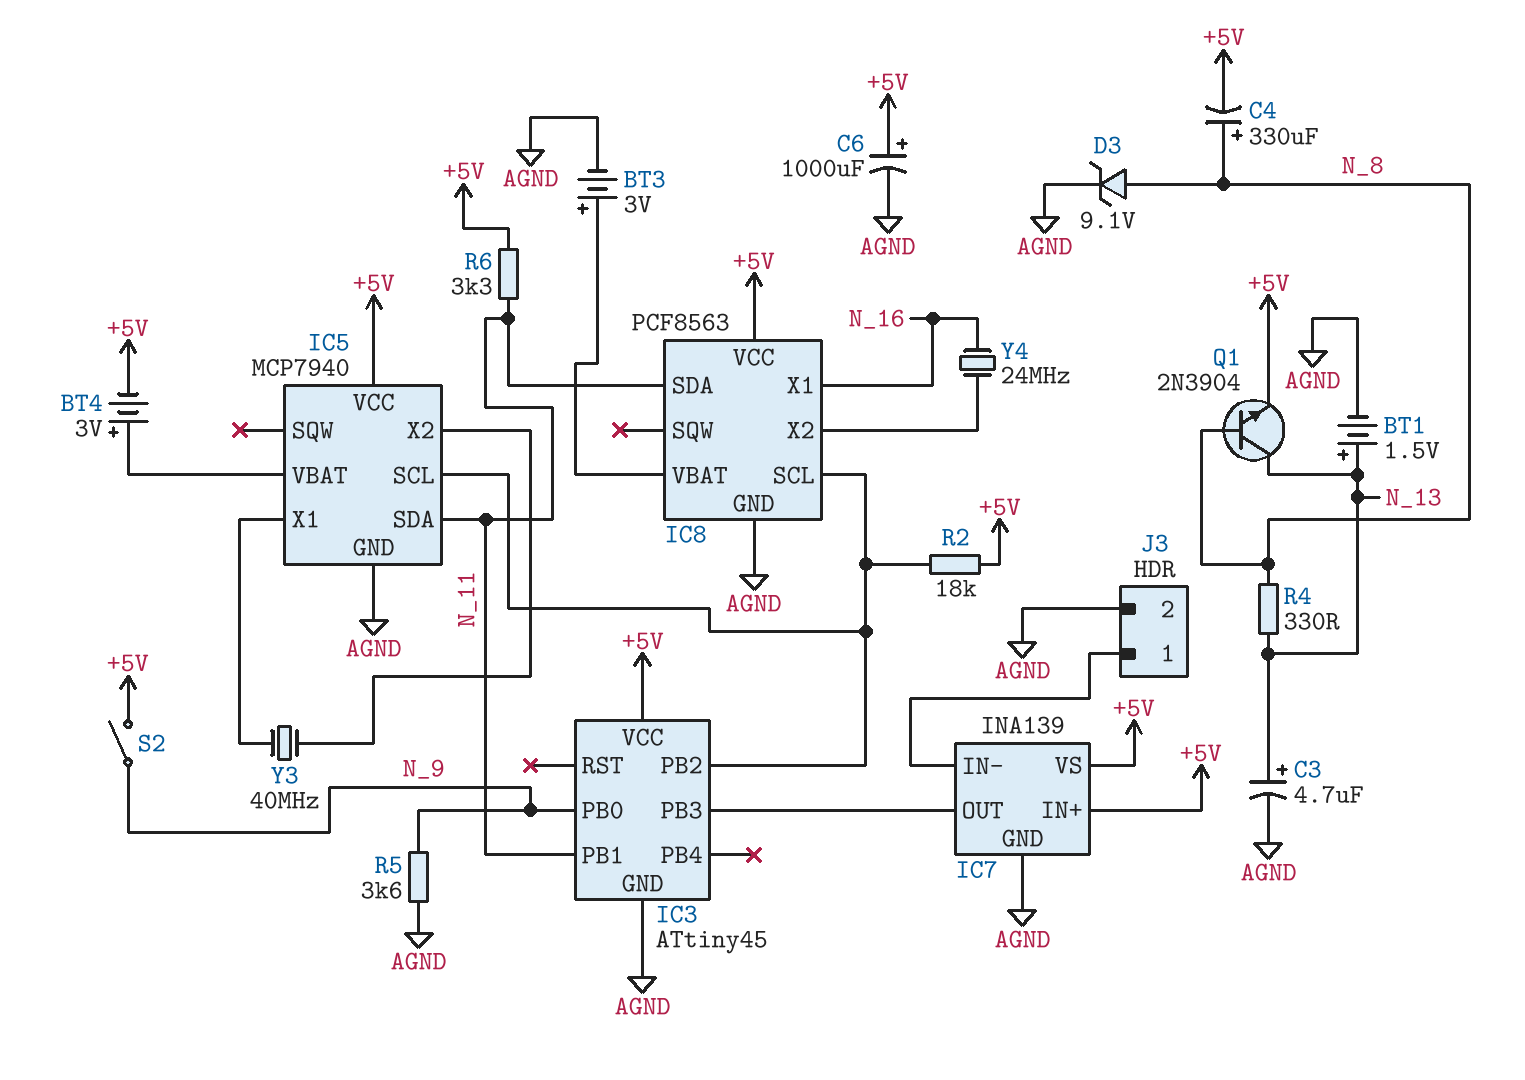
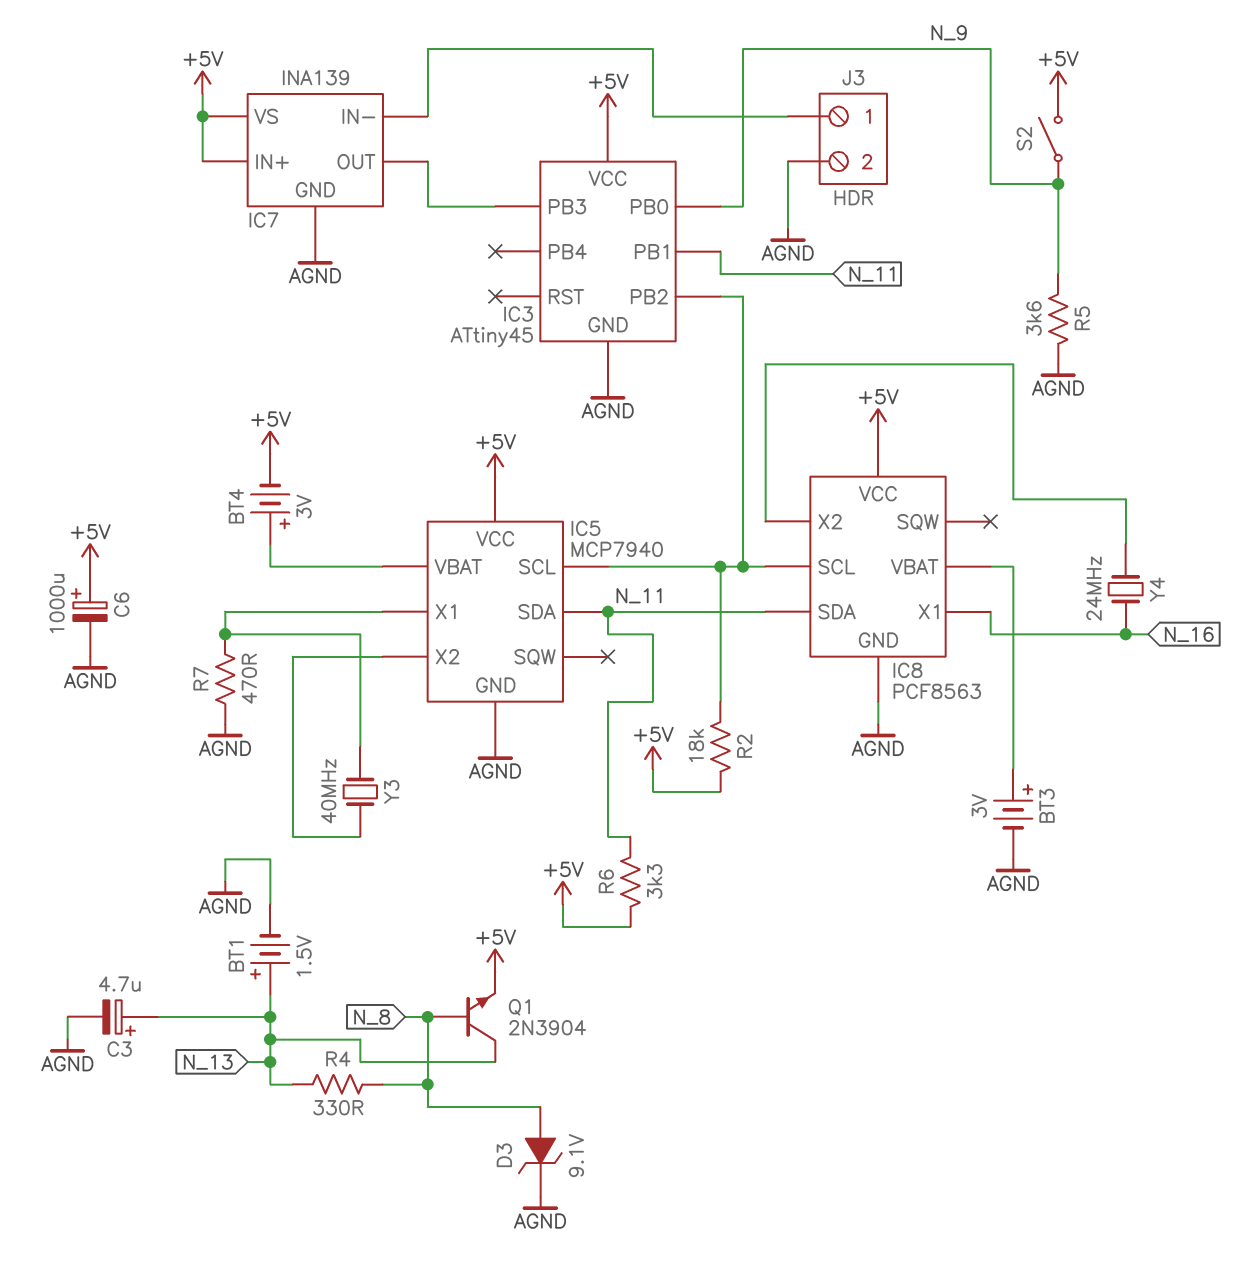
C4: 330uF (plus N_8, minus +5V) -> none
R7: none -> 470 (AGND, IC5/X1)

